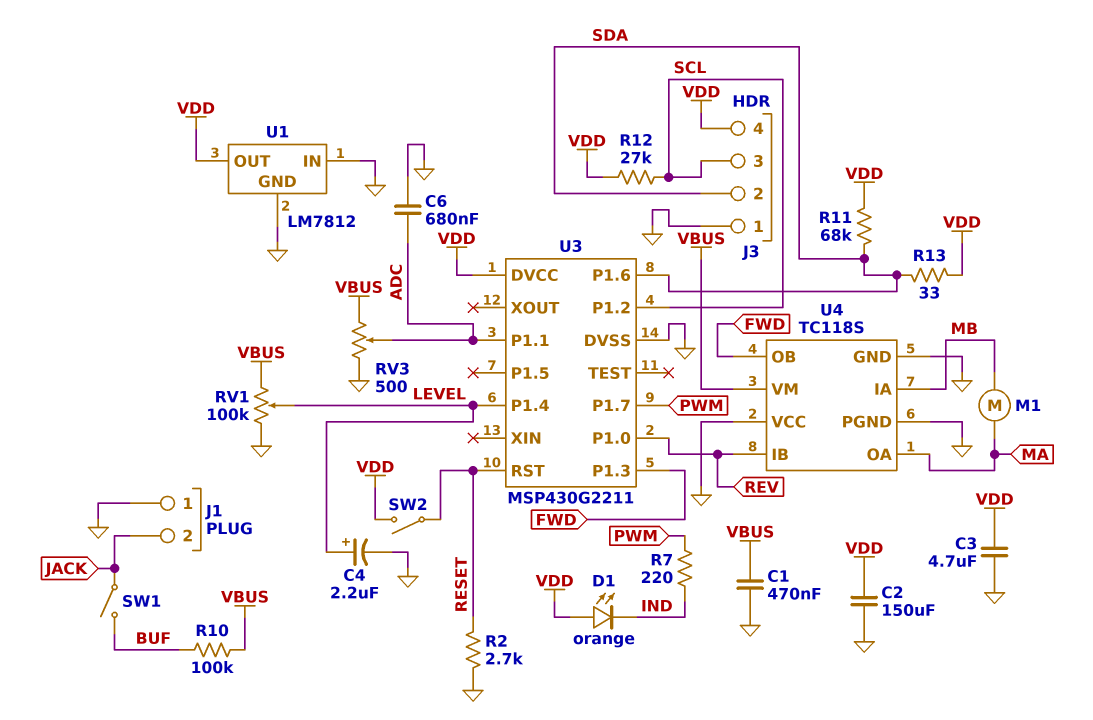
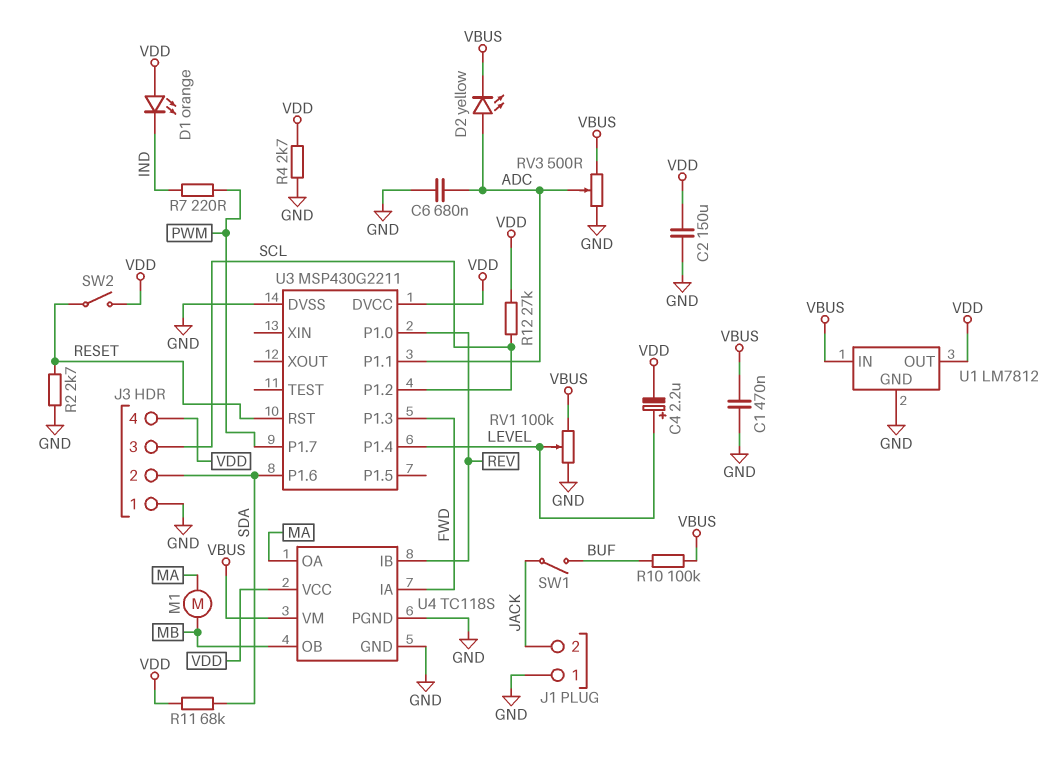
C3: 4.7uF (GND, VDD) -> none
C4: 2.2uF (plus LEVEL, minus GND) -> 2.2uF (plus LEVEL, minus VDD)
D2: none -> LED yellow (A ADC, K VBUS)
R4: none -> 2.7k (GND, VDD)
R13: 33 (SDA, VDD) -> none
U1 pin IN: GND -> VBUS
U4 pin IA: MB -> FWD
U4 pin OB: FWD -> MB
U4 pin VCC: GND -> VDD

